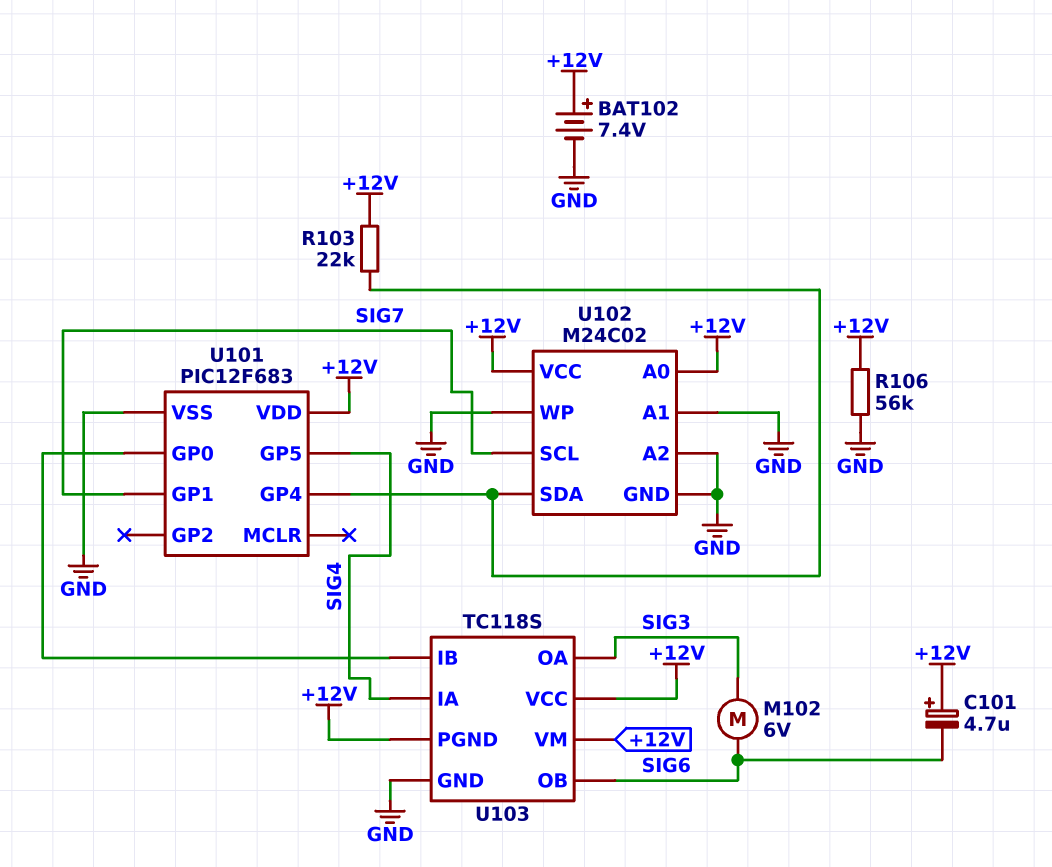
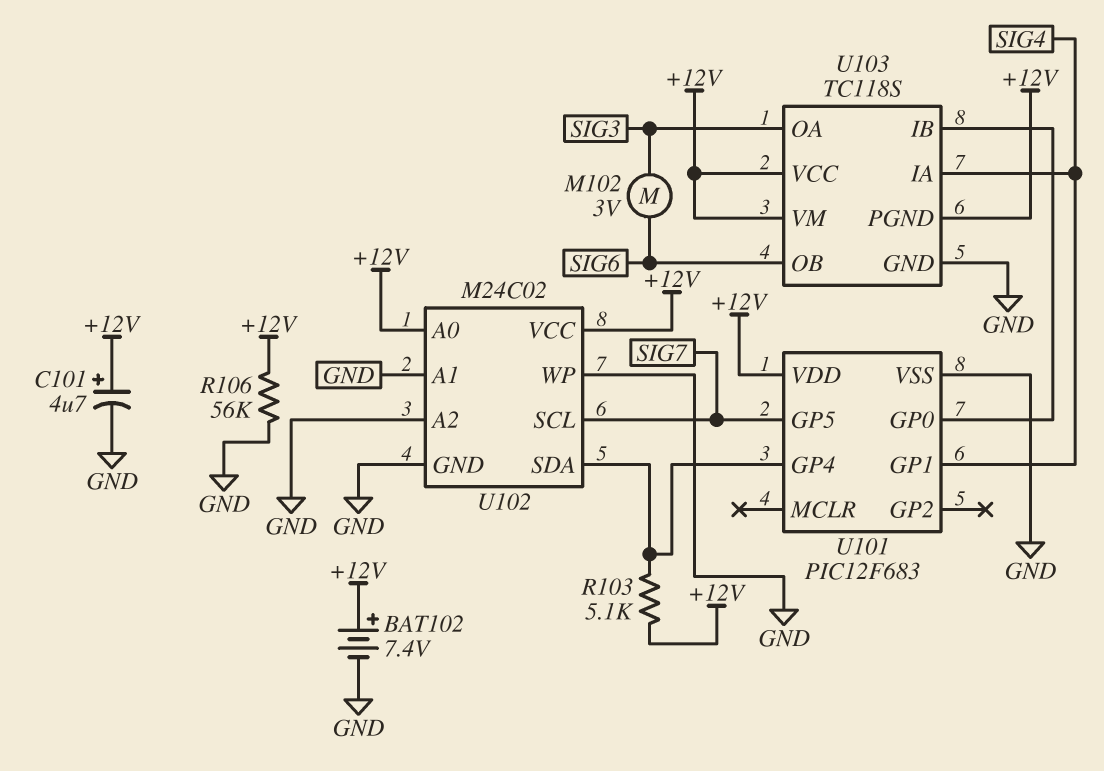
C101: 4.7uF (plus +12V, minus SIG6) -> 4.7uF (plus +12V, minus GND)
M102: motor 6V (SIG3, SIG6) -> motor 3V (SIG3, SIG6)
R103: 22k (+12V, U101/GP4) -> 5.1k (+12V, U101/GP4)
U101 pin GP1: SIG7 -> SIG4
U101 pin GP5: SIG4 -> SIG7

